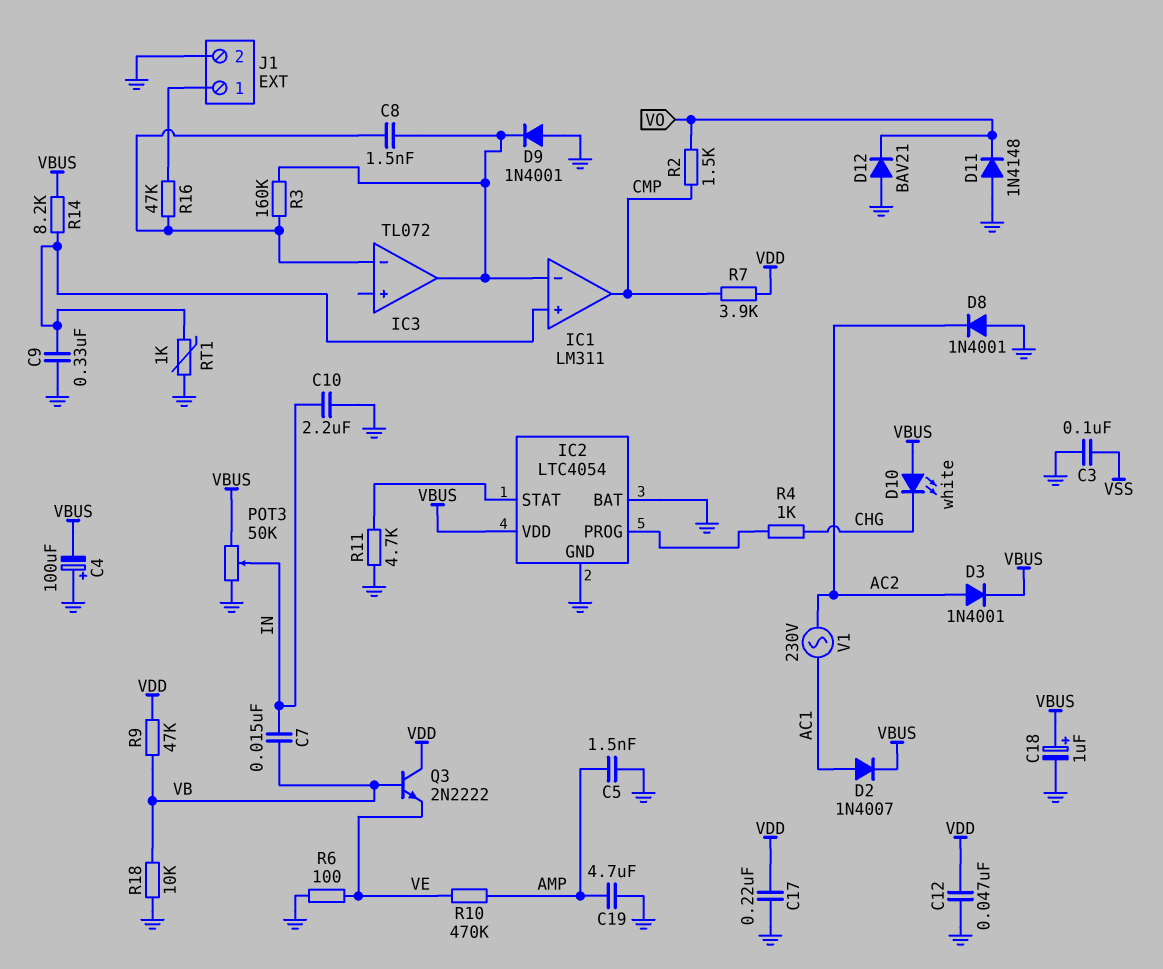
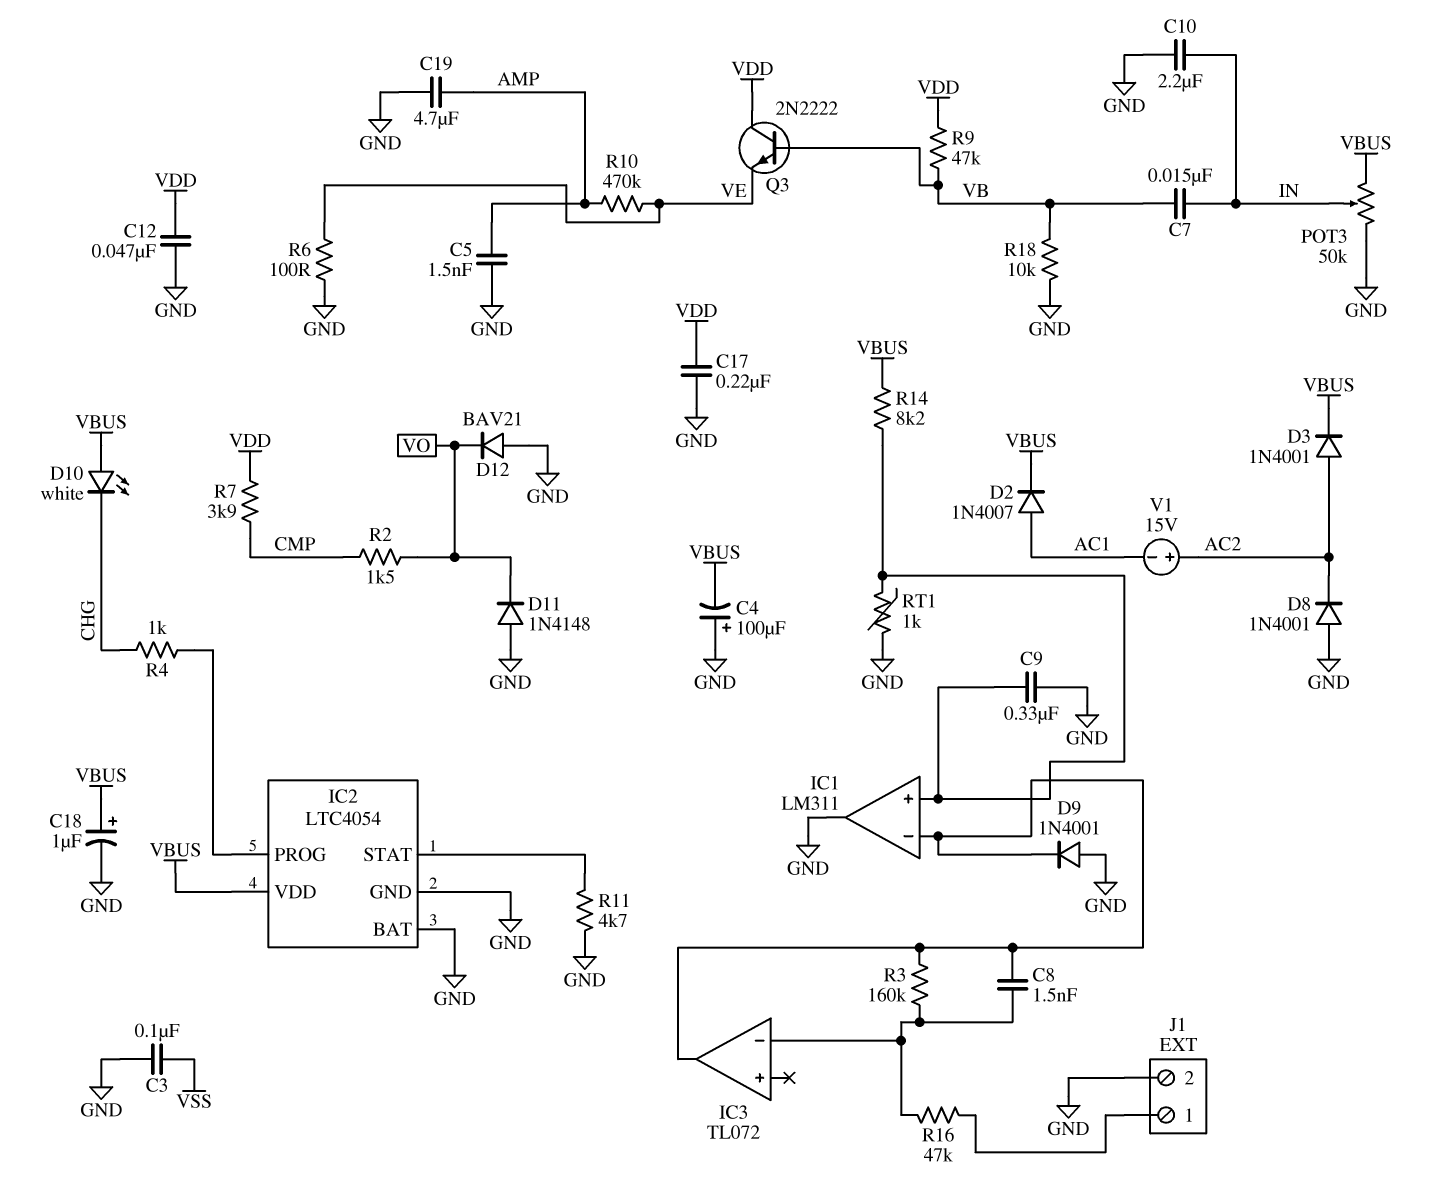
IC1 pin out: CMP -> GND
V1: AC 230V (AC1, AC2) -> 15V (plus AC2, minus AC1)

